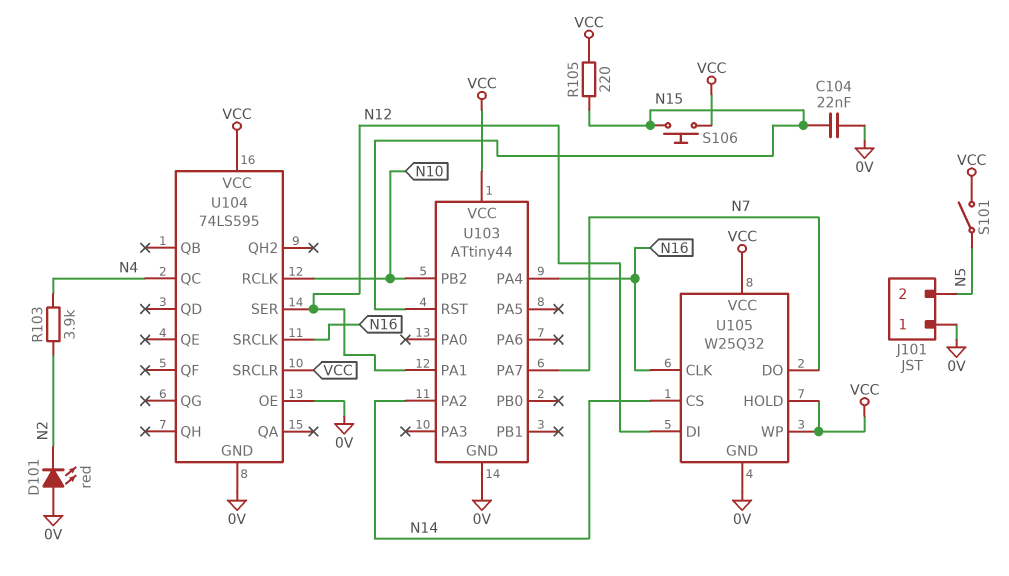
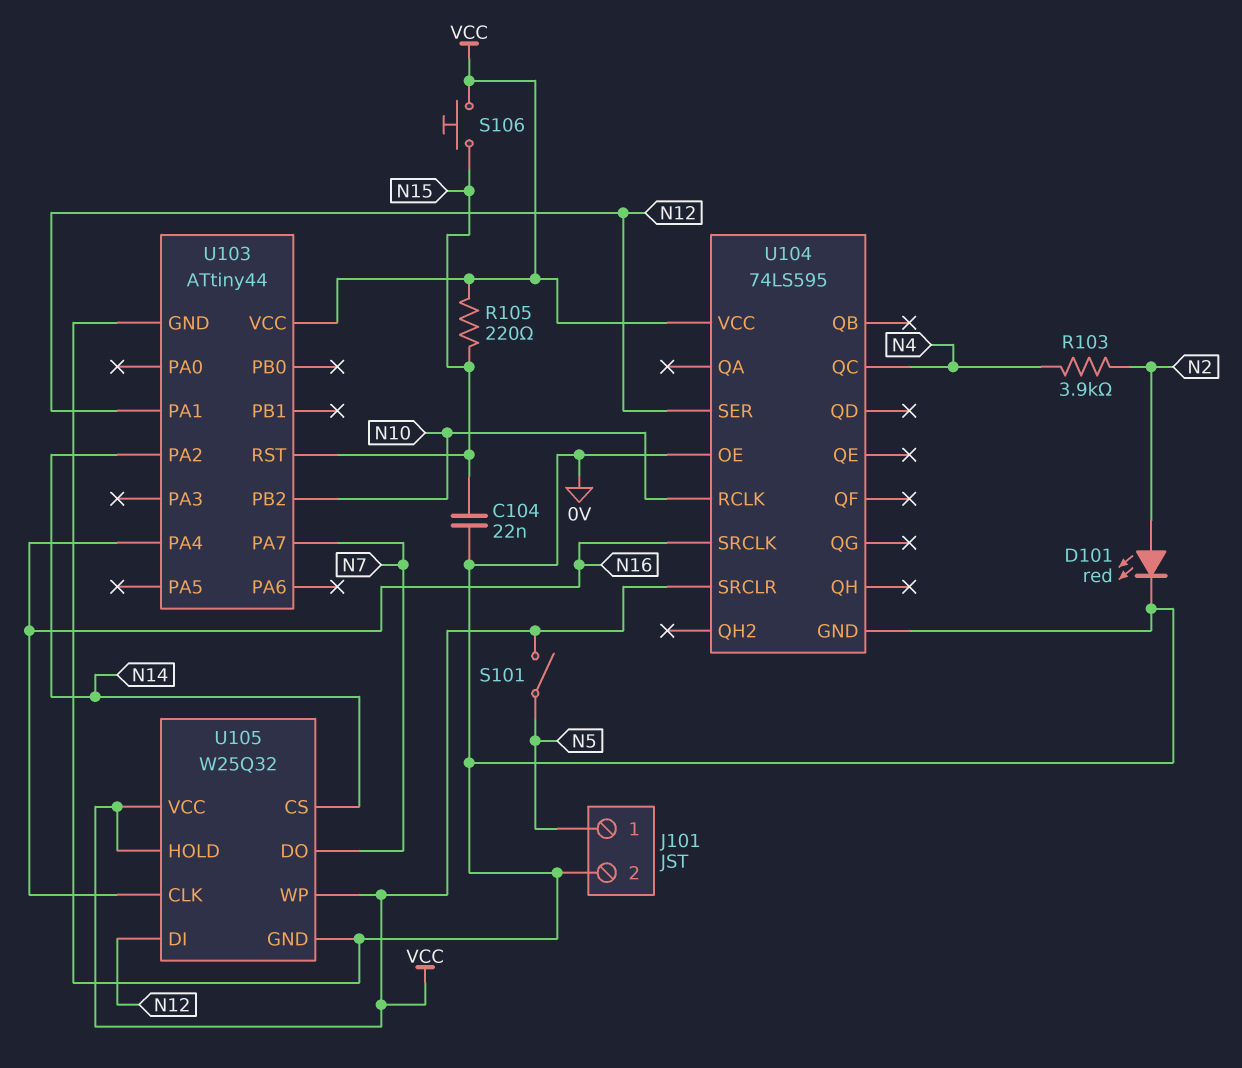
D101: LED red (A 0V, K N2) -> LED red (A N2, K 0V)
J101 pin 1: 0V -> N5
J101 pin 2: N5 -> 0V

